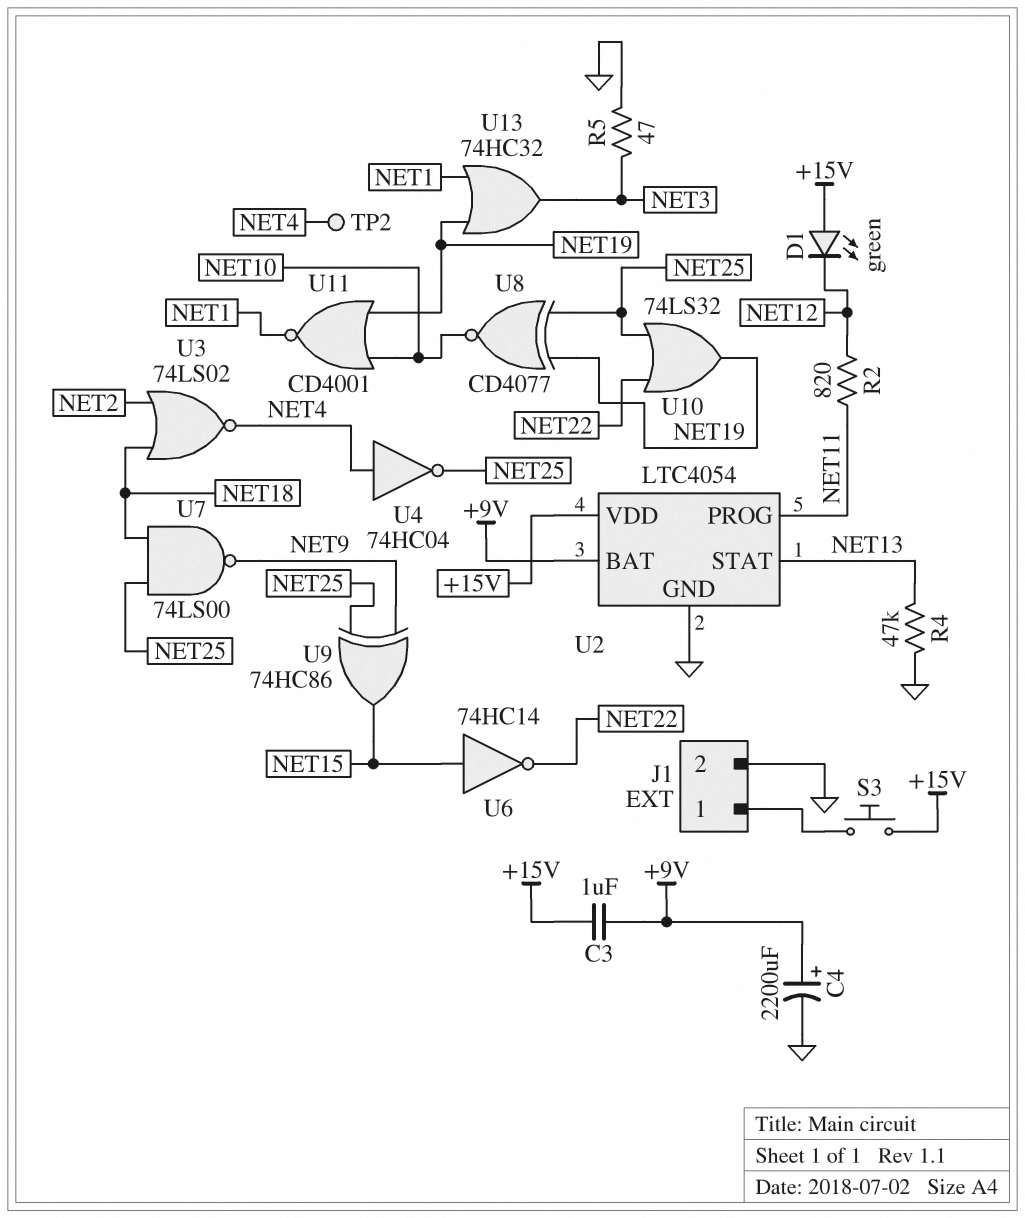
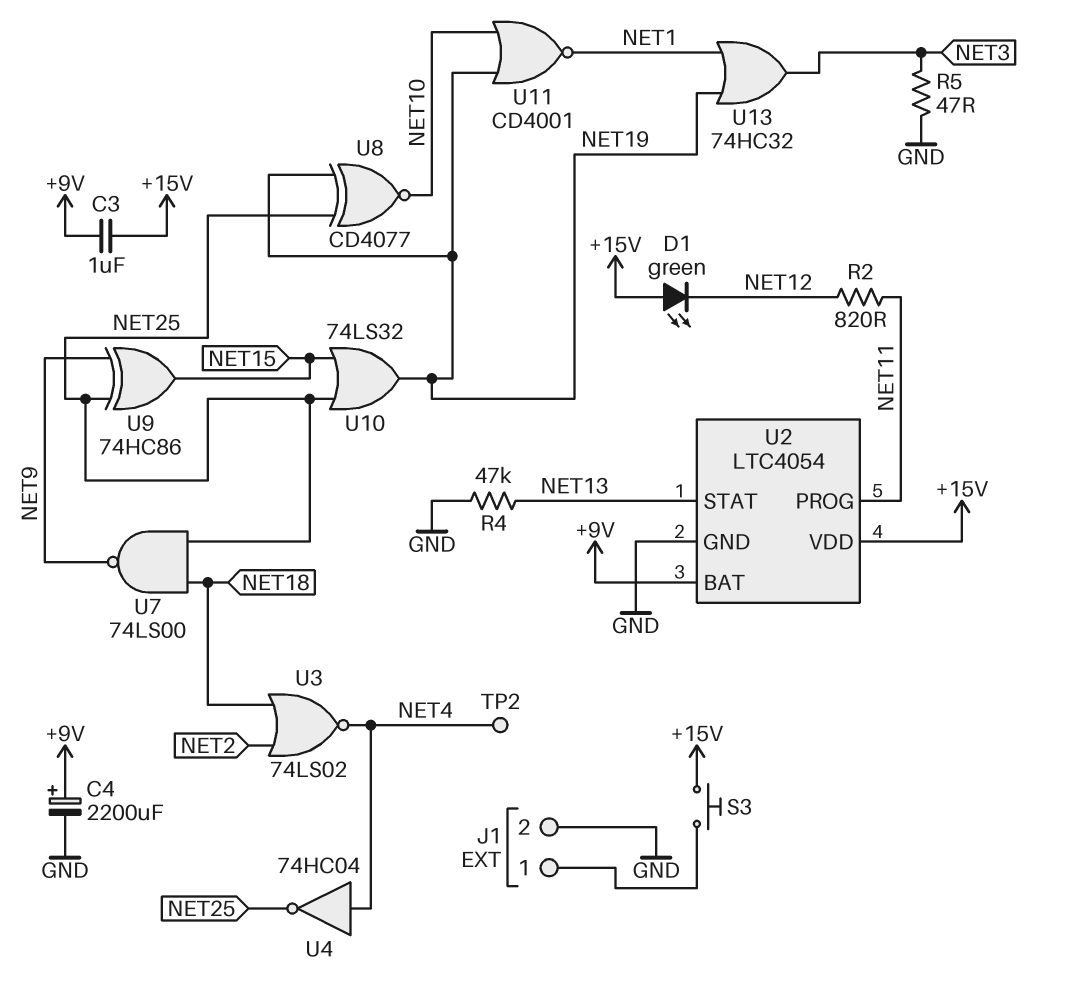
U6: NOT 74HC14 (in NET15, out NET22) -> none
U10: OR 74LS32 (in NET22, in NET25, out NET19) -> OR 74LS32 (in NET15, in NET25, out NET19)

